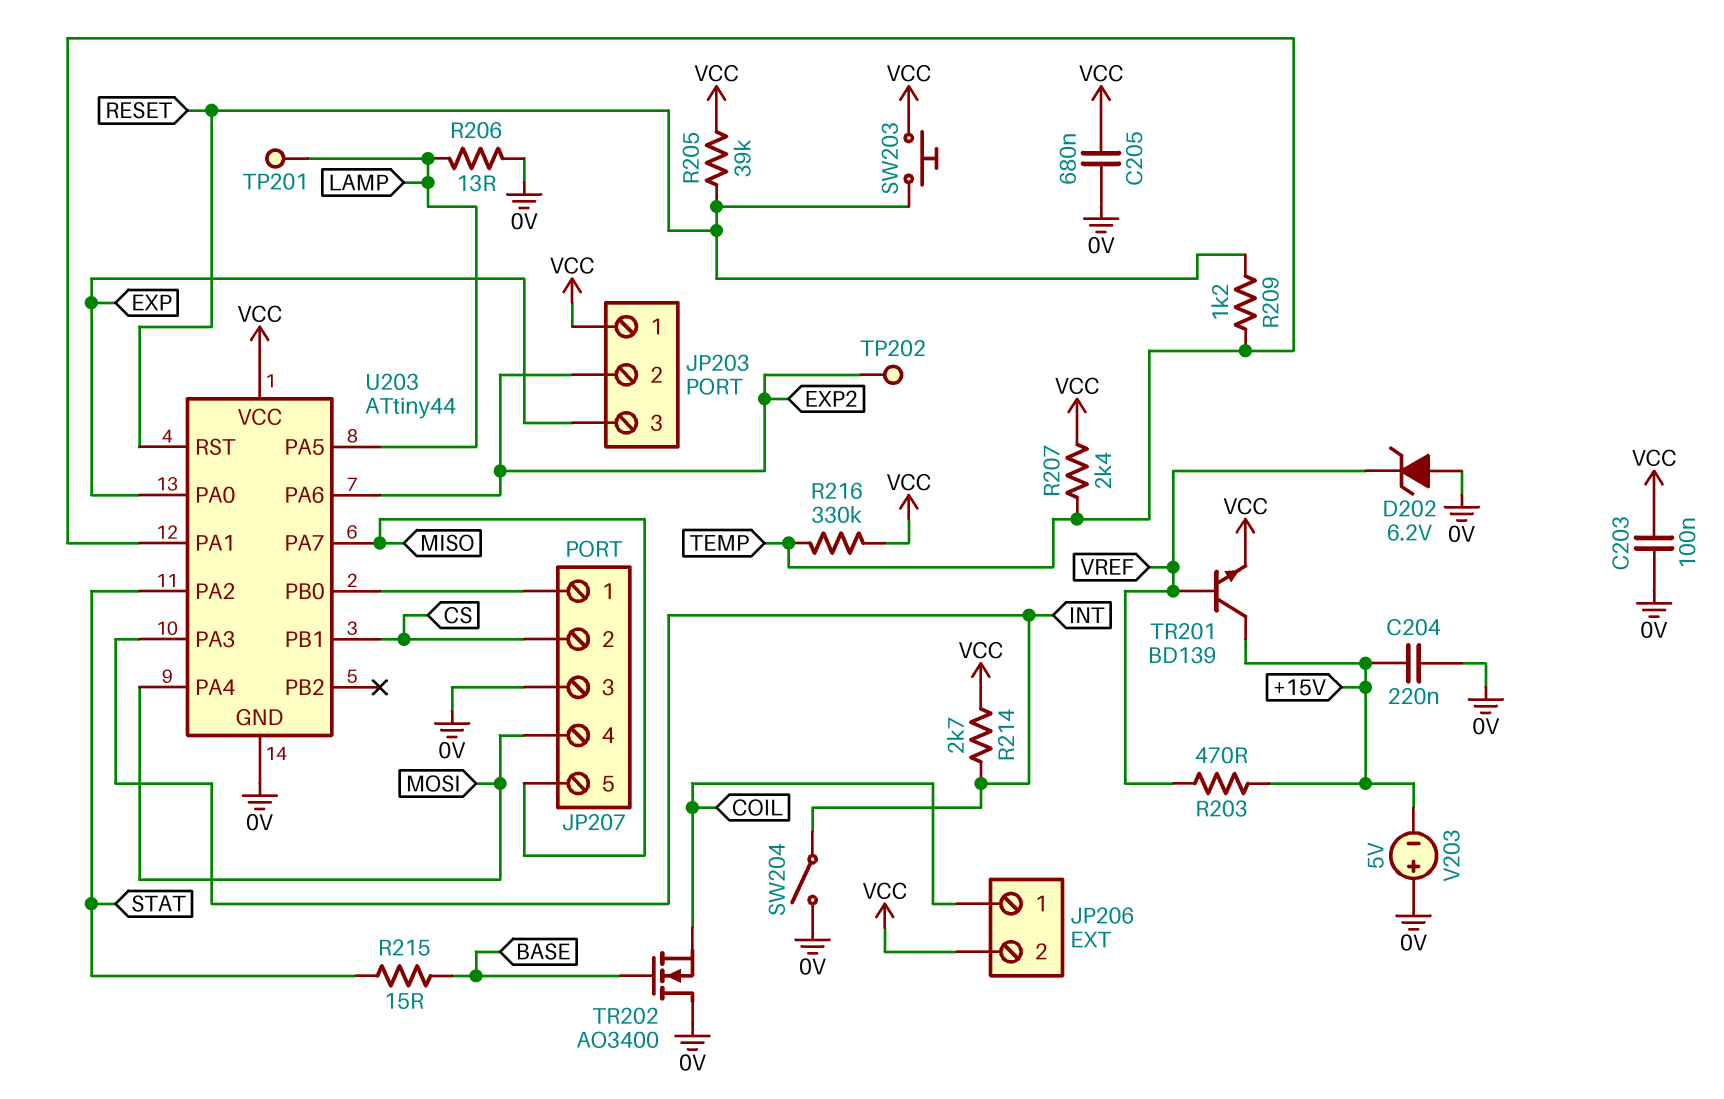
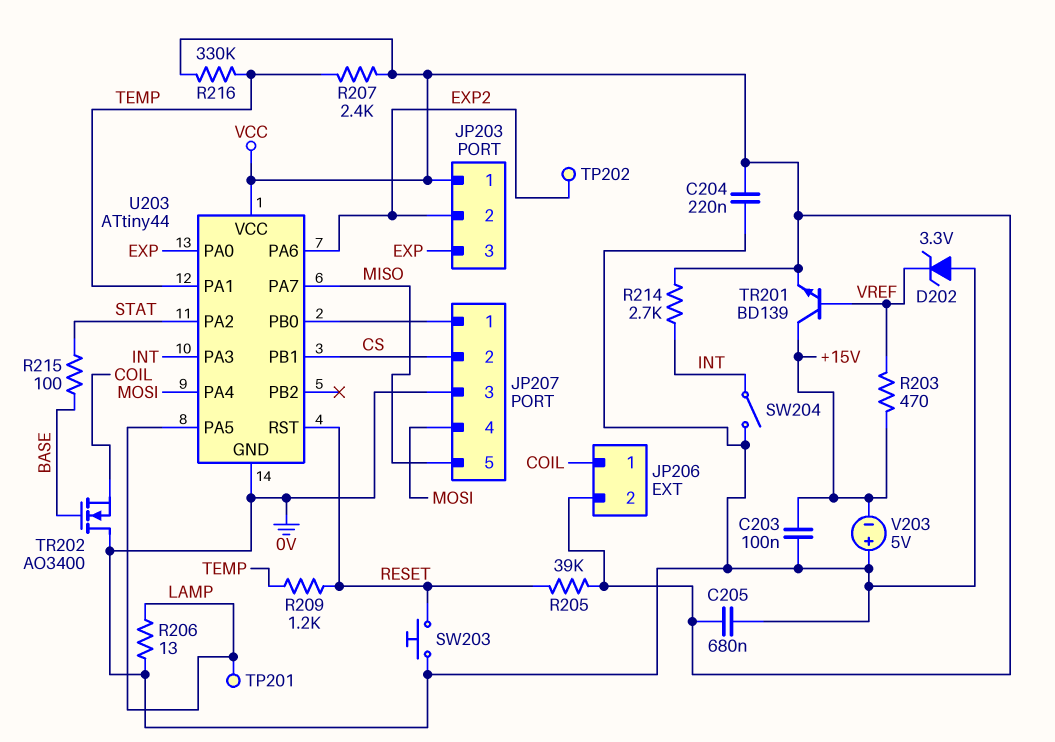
C203: 100nF (0V, VCC) -> 100nF (+15V, 0V)
C204: 220nF (+15V, 0V) -> 220nF (0V, VCC)
D202: zener 6.2V (A 0V, K VREF) -> zener 3.3V (A 0V, K VREF)
R215: 15 (BASE, STAT) -> 100 (BASE, STAT)
SW203: button (RESET, VCC) -> button (0V, RESET)

